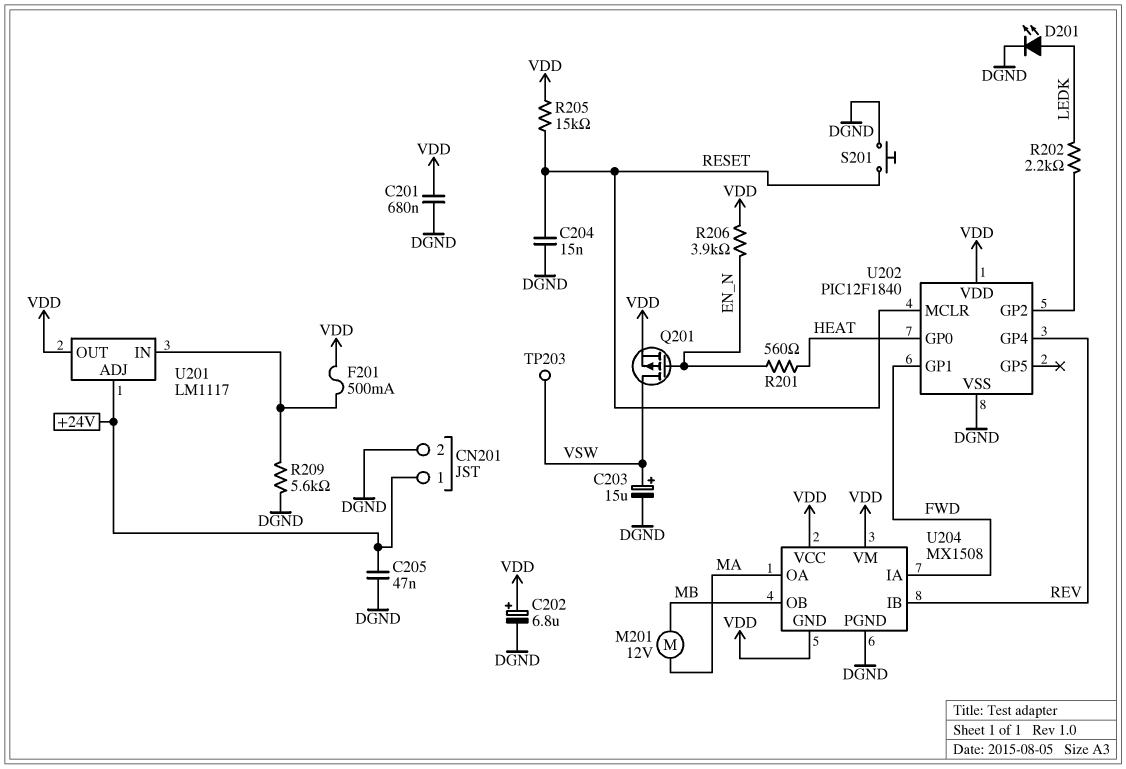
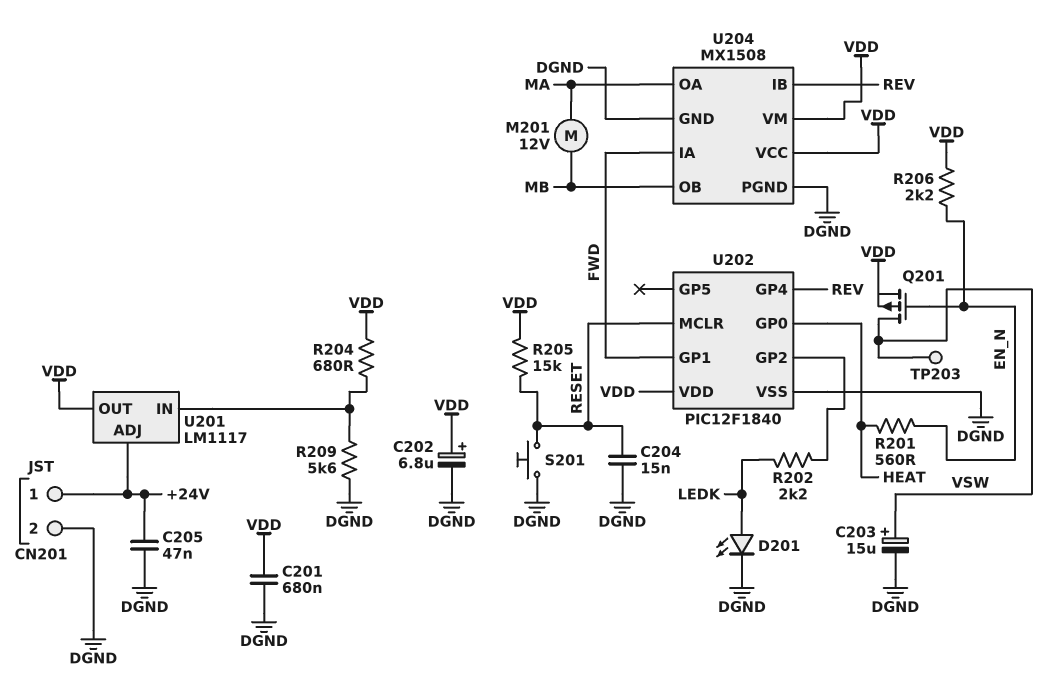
F201: 500mA (U201/IN, VDD) -> none
R204: none -> 680 (U201/IN, VDD)
R206: 3.9k (EN_N, VDD) -> 2.2k (EN_N, VDD)
U204 pin GND: VDD -> DGND

